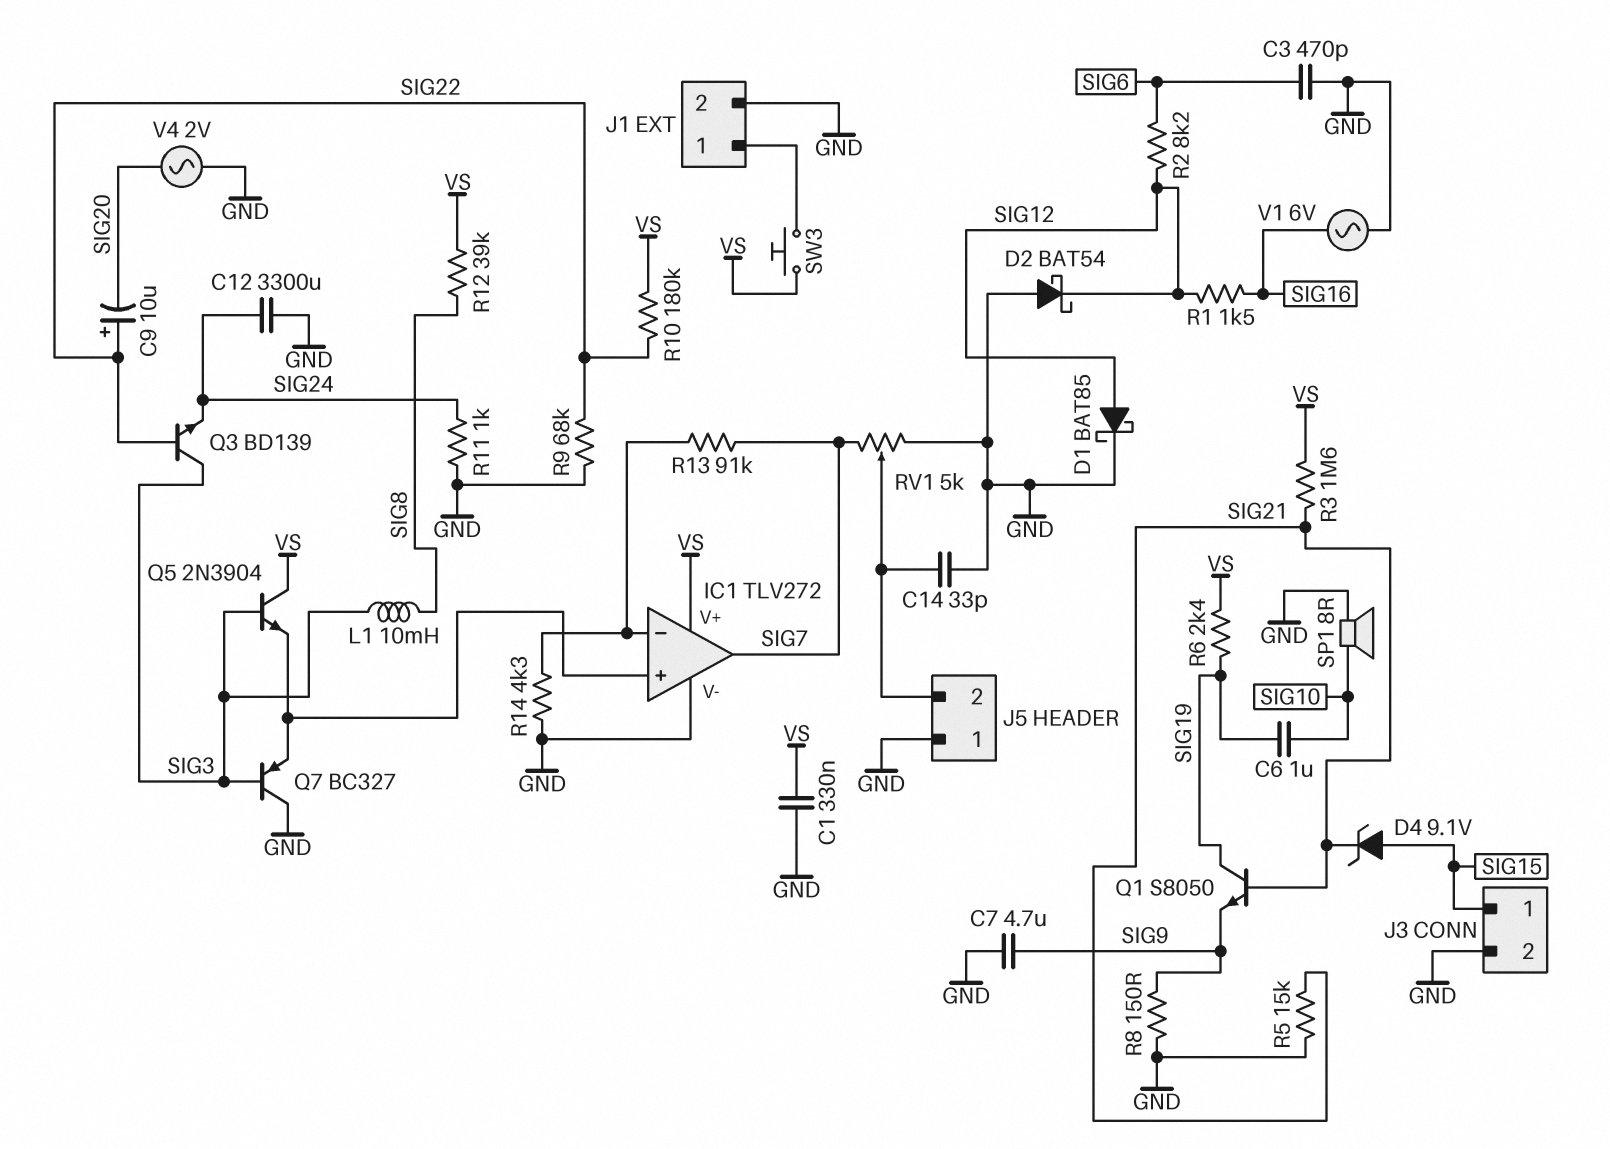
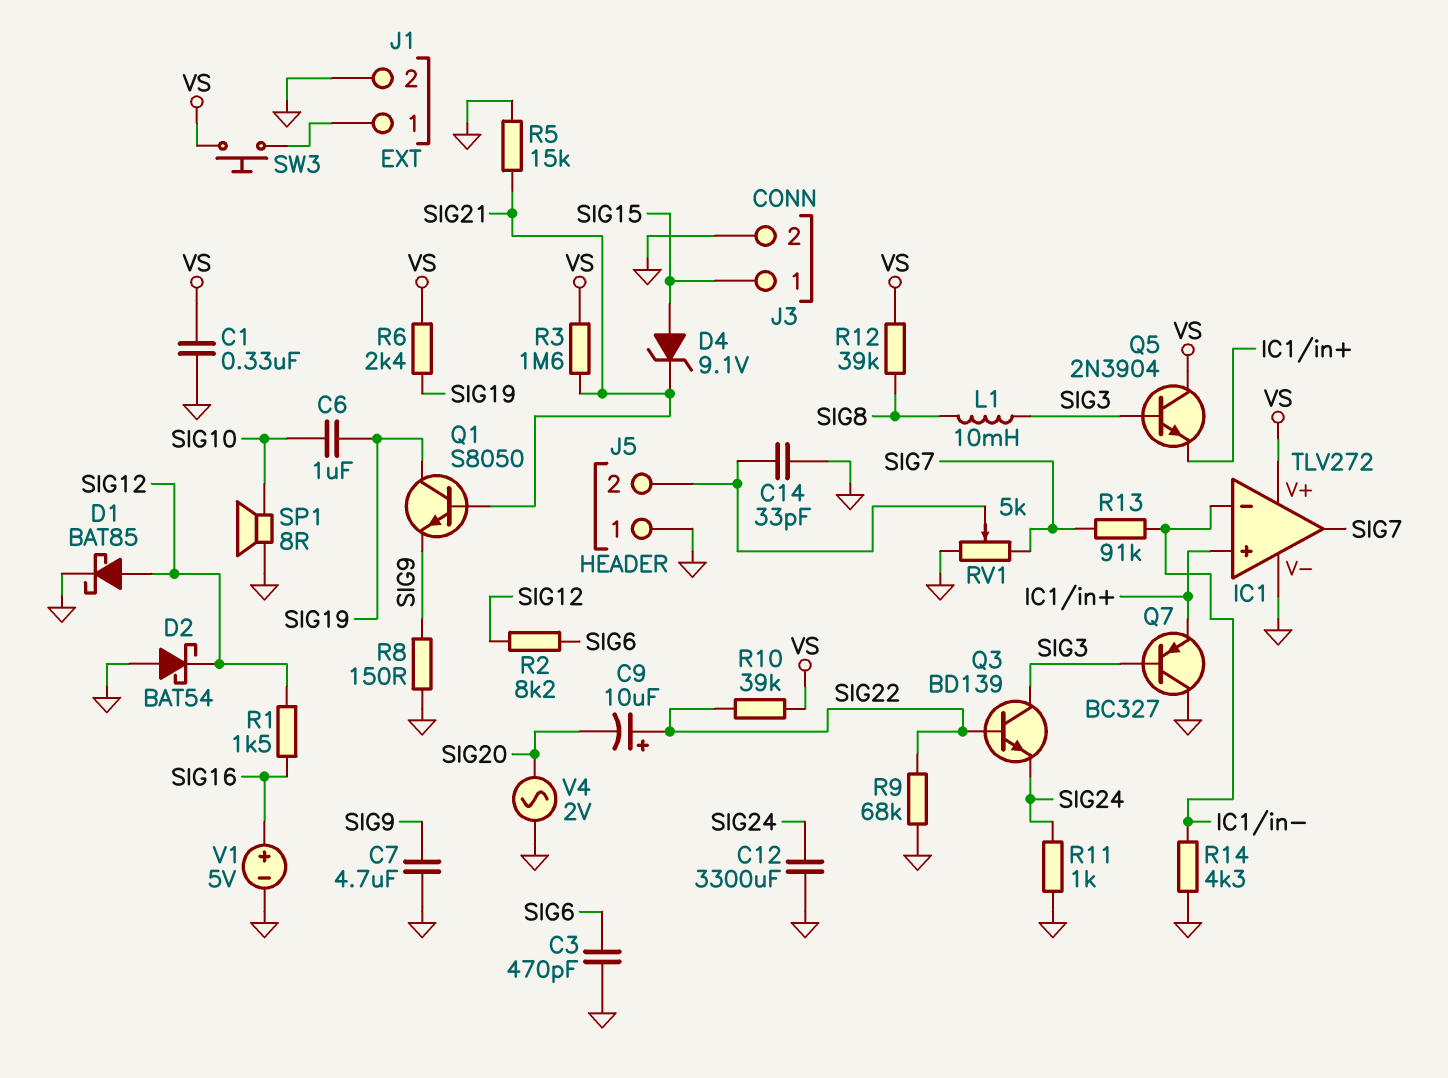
R10: 180k (SIG22, VS) -> 39k (SIG22, VS)
V1: AC 6V (GND, SIG16) -> 5V (plus SIG16, minus GND)

